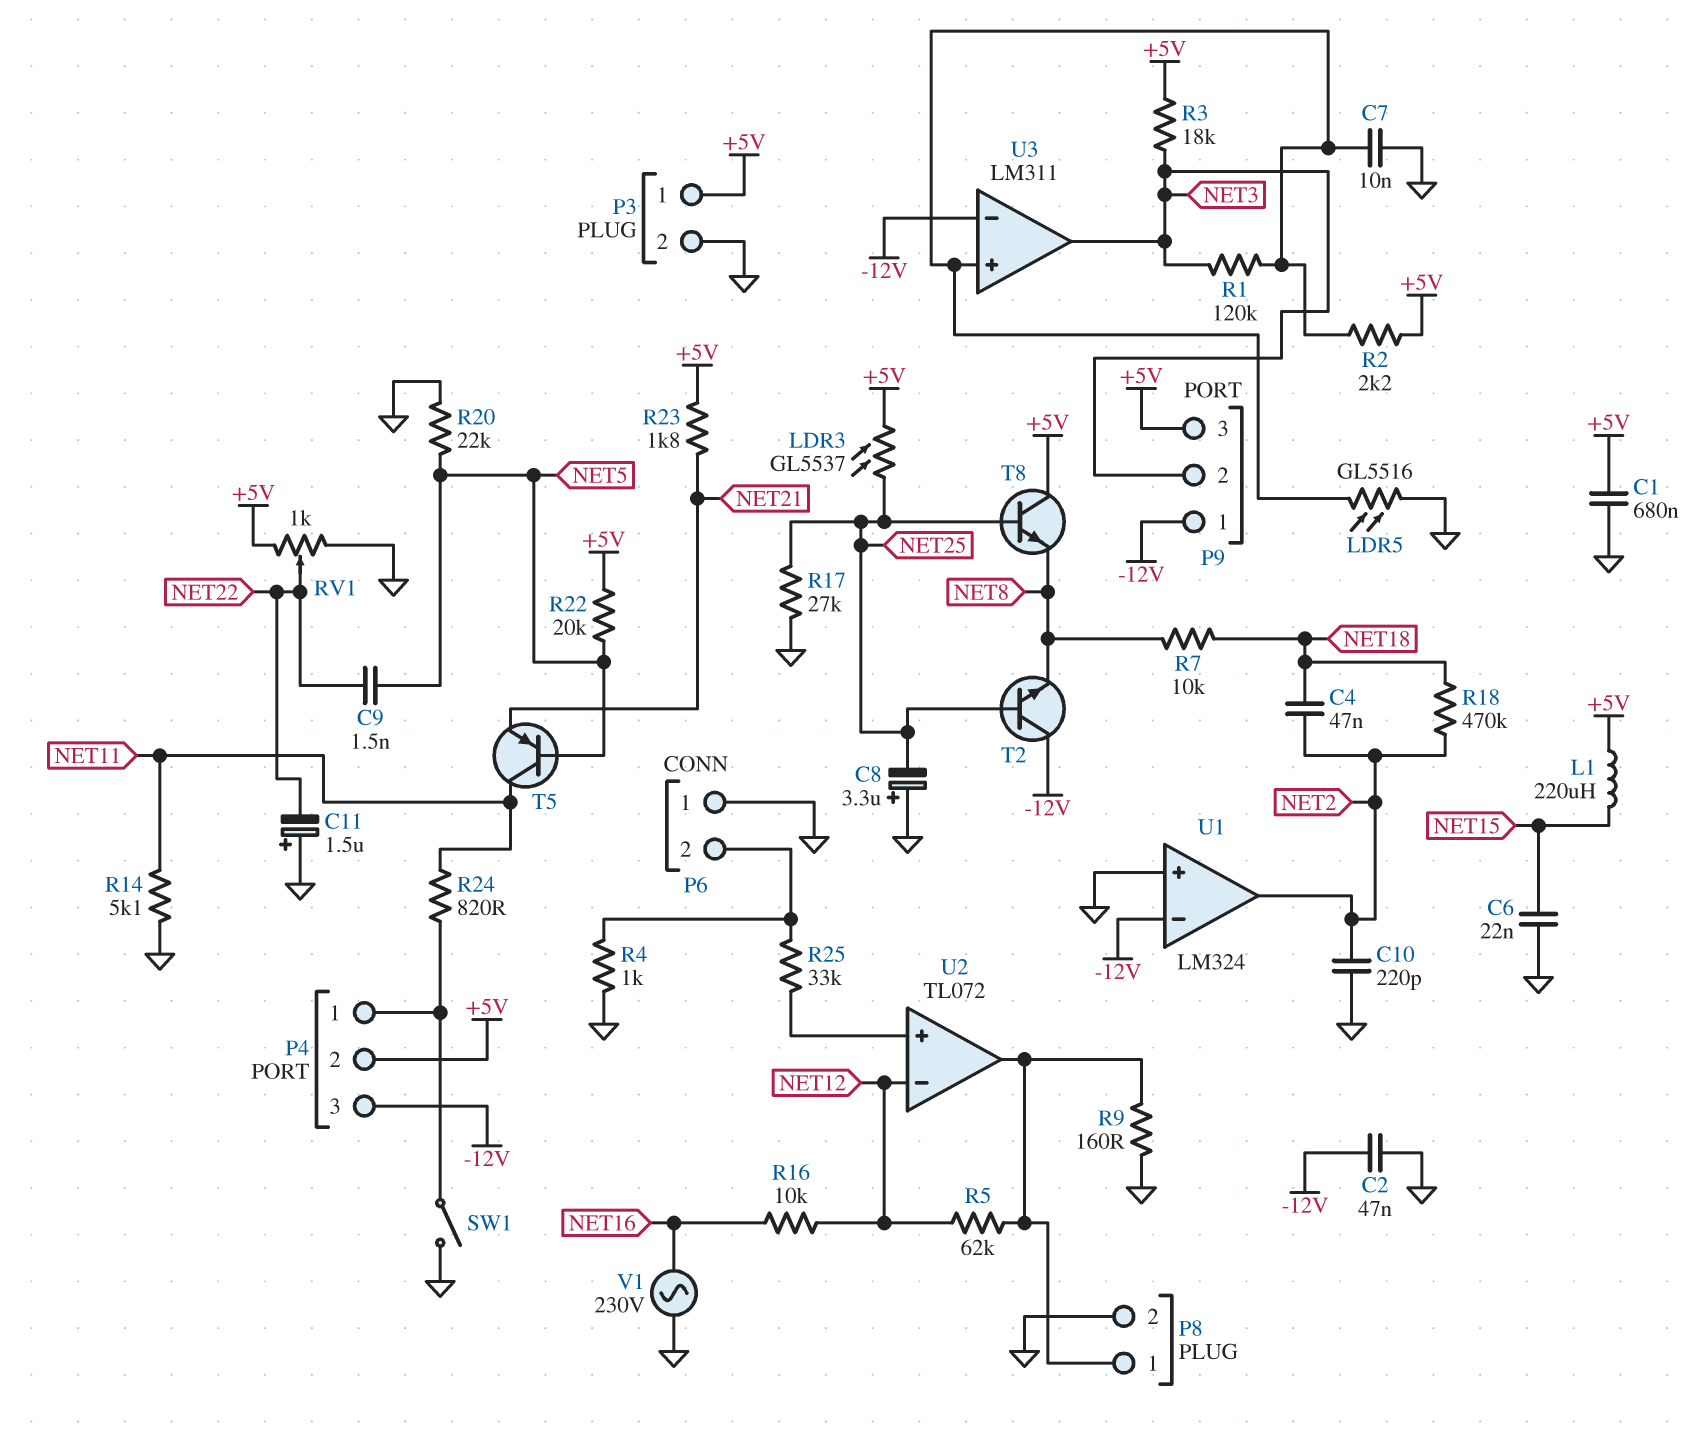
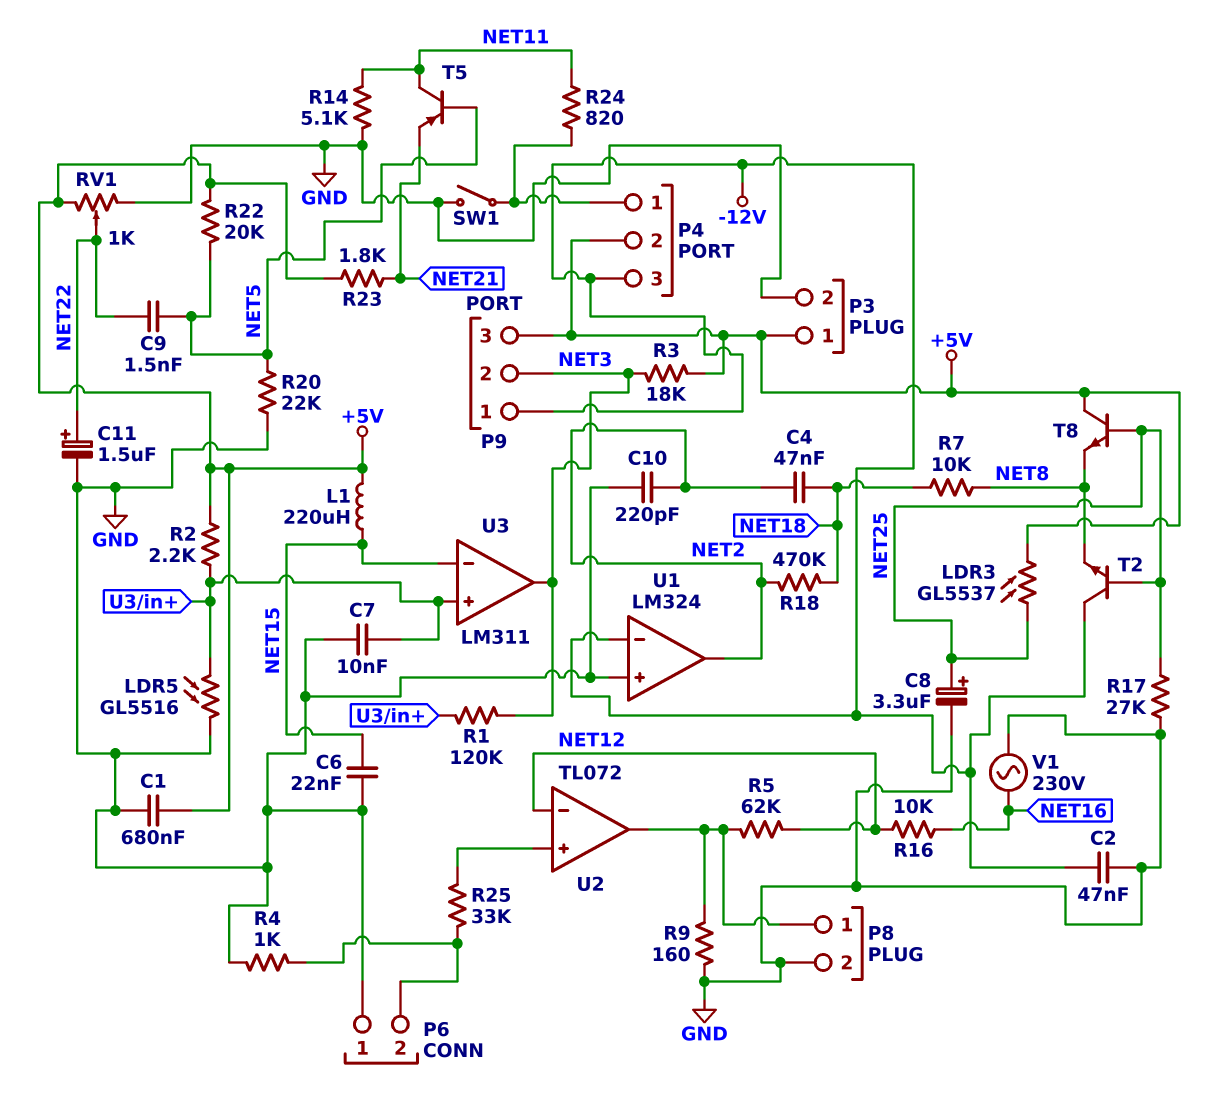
C8: 3.3uF (plus GND, minus NET25) -> 3.3uF (plus NET25, minus GND)
C11: 1.5uF (plus GND, minus NET22) -> 1.5uF (plus NET22, minus GND)
U3 pin in-: -12V -> NET15

